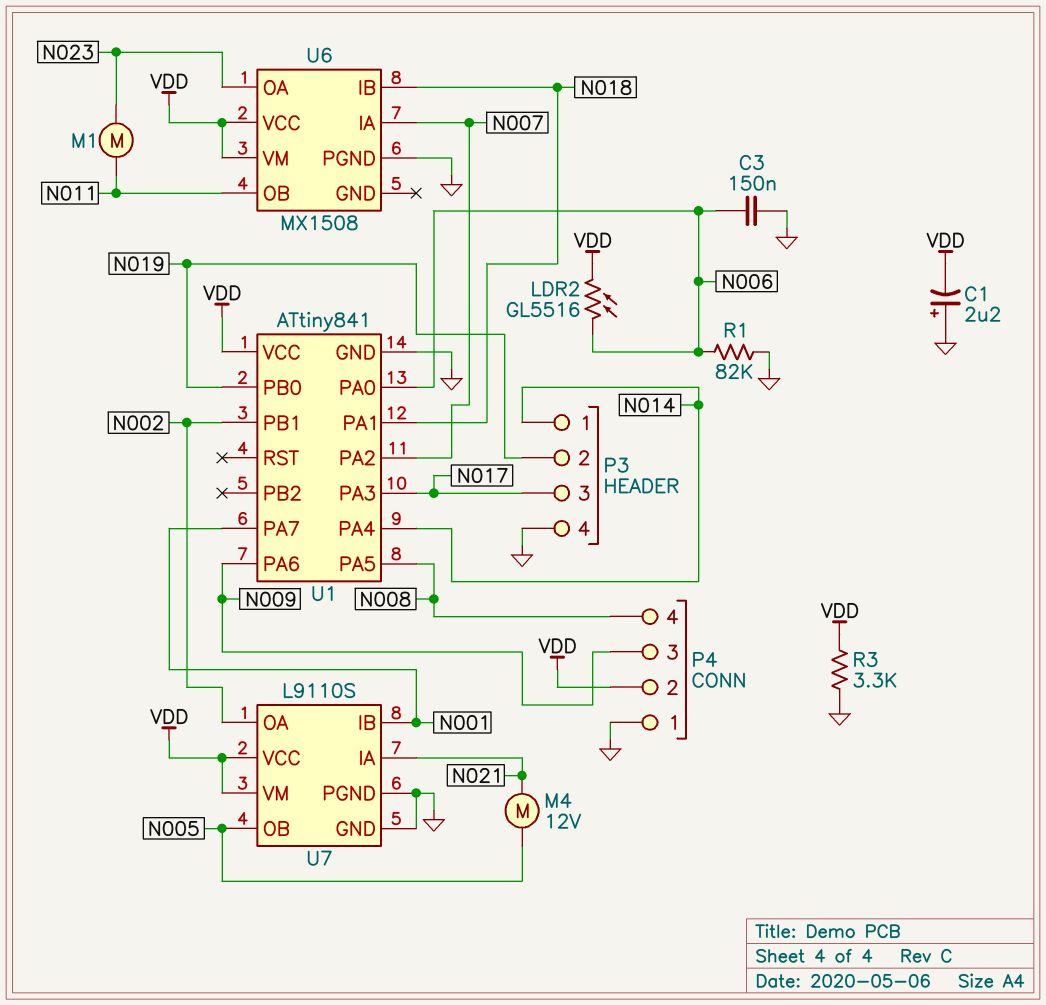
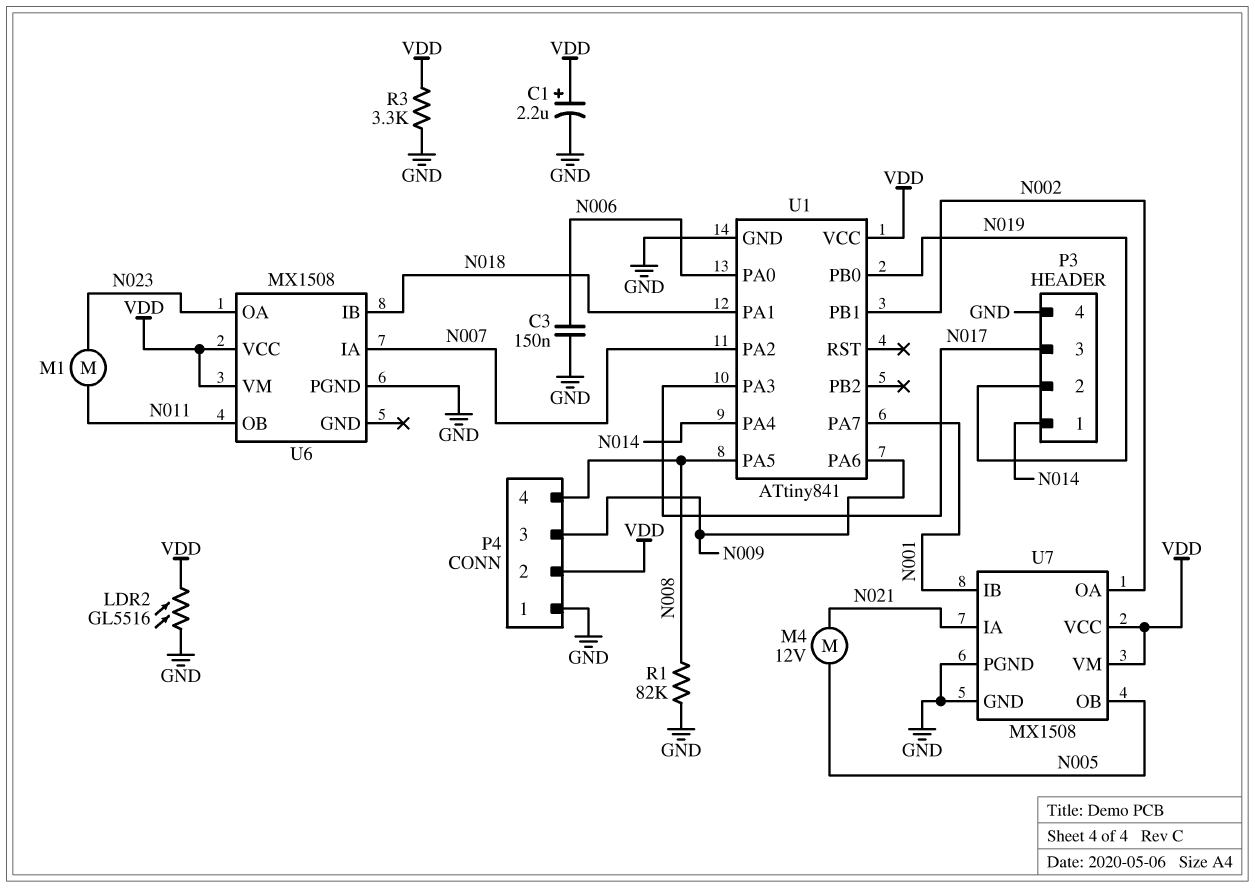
C1: 2.2uF (plus GND, minus VDD) -> 2.2uF (plus VDD, minus GND)
LDR2: GL5516 (N006, VDD) -> GL5516 (GND, VDD)
R1: 82k (GND, N006) -> 82k (GND, N008)
U7: L9110S -> MX1508

